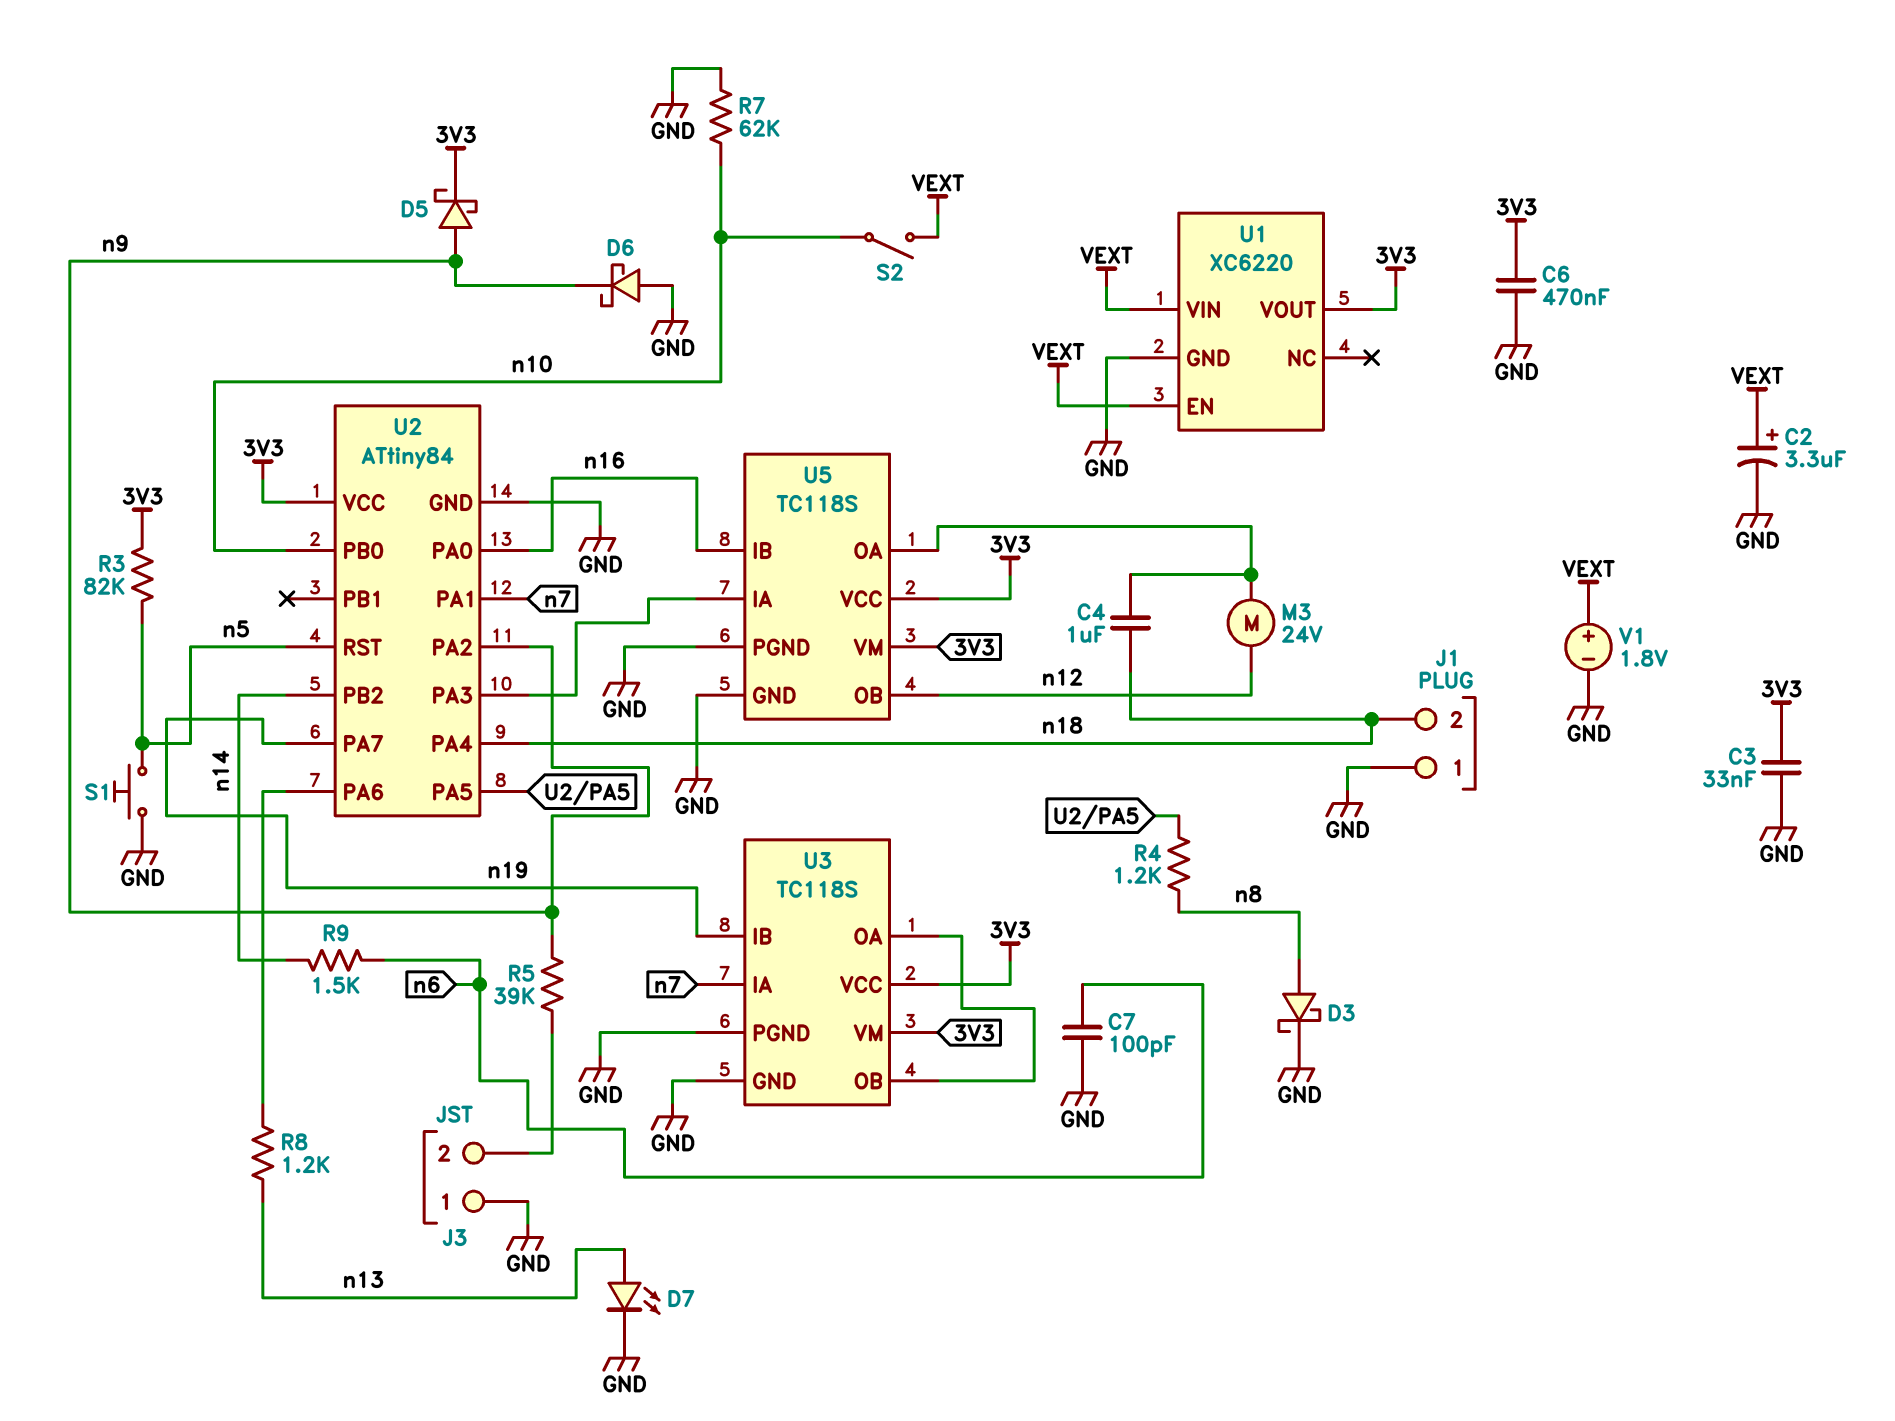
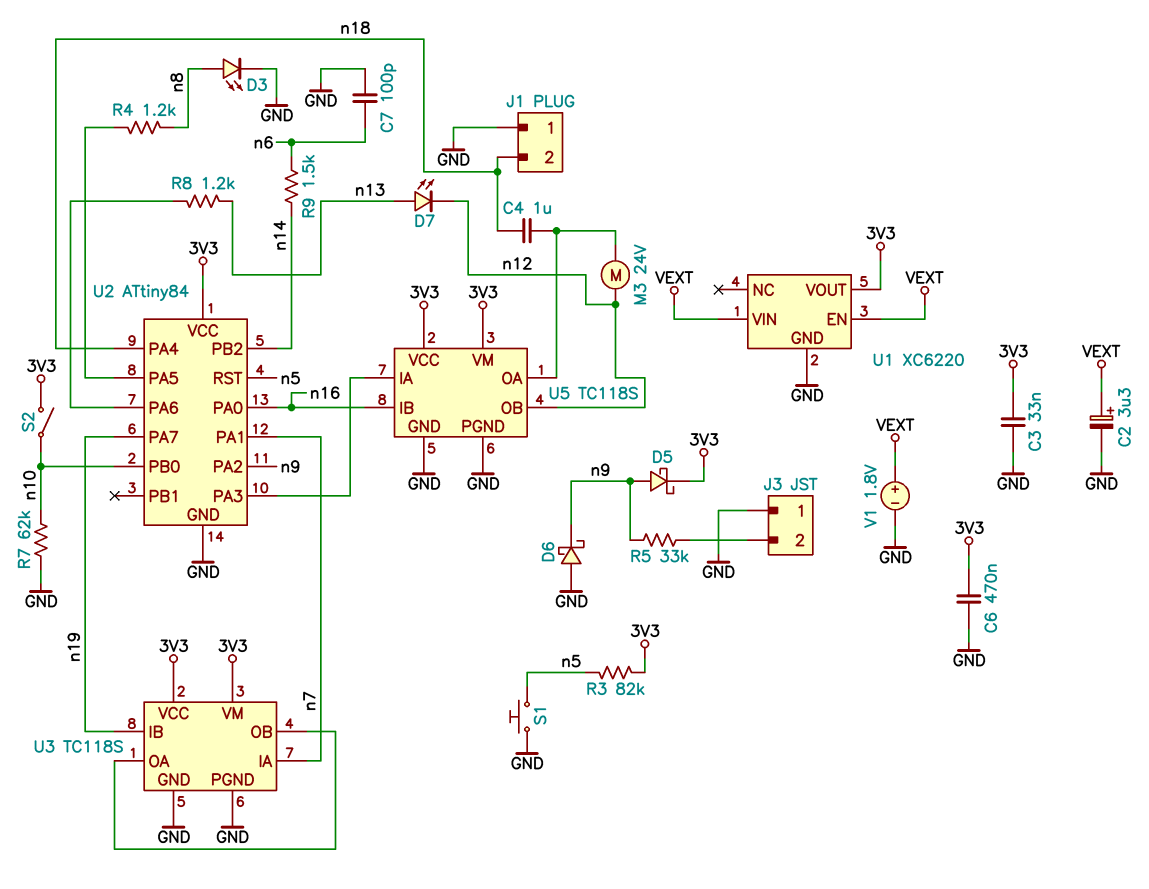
D3: schottky (A n8, K GND) -> LED (A n8, K GND)
D7: LED (A n13, K GND) -> LED (A n13, K n12)
R5: 39k (J3/2, n9) -> 33k (J3/2, n9)
S2: switch (VEXT, n10) -> switch (3V3, n10)

